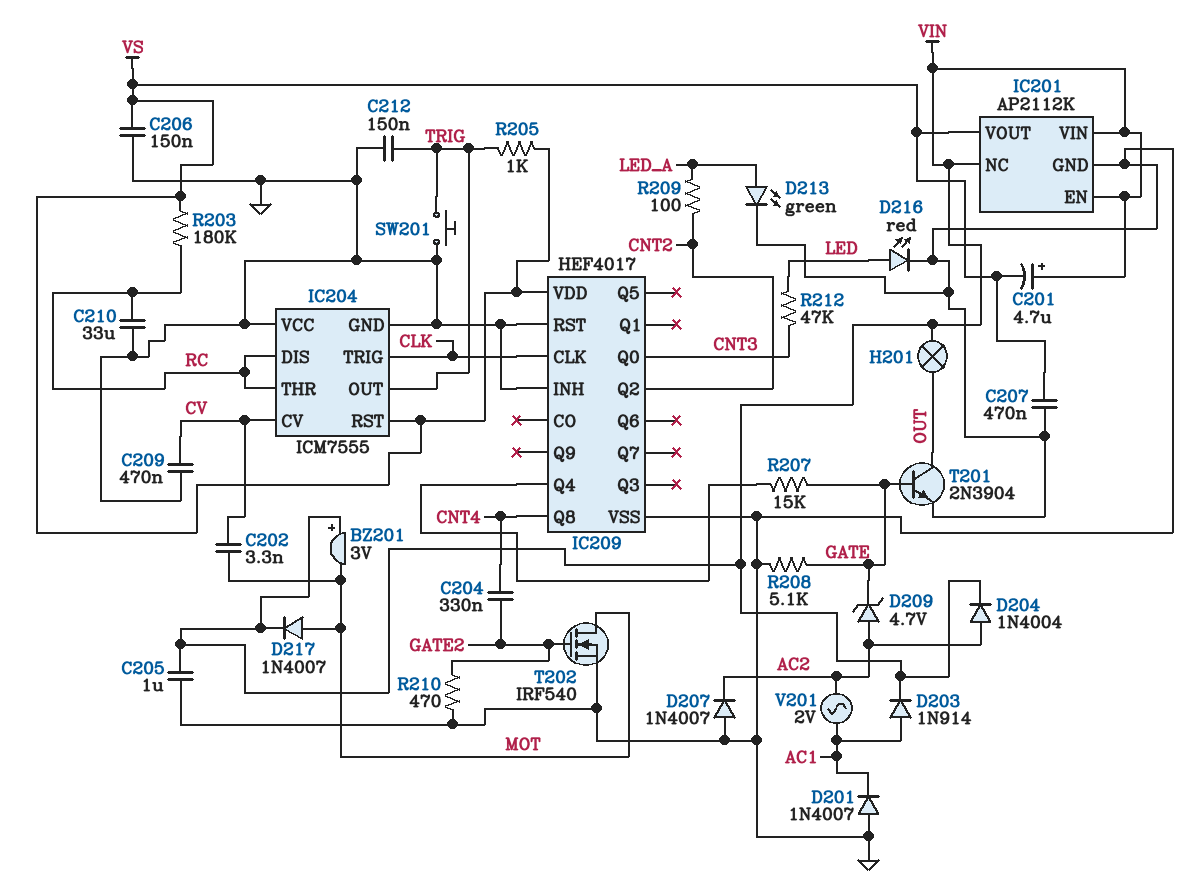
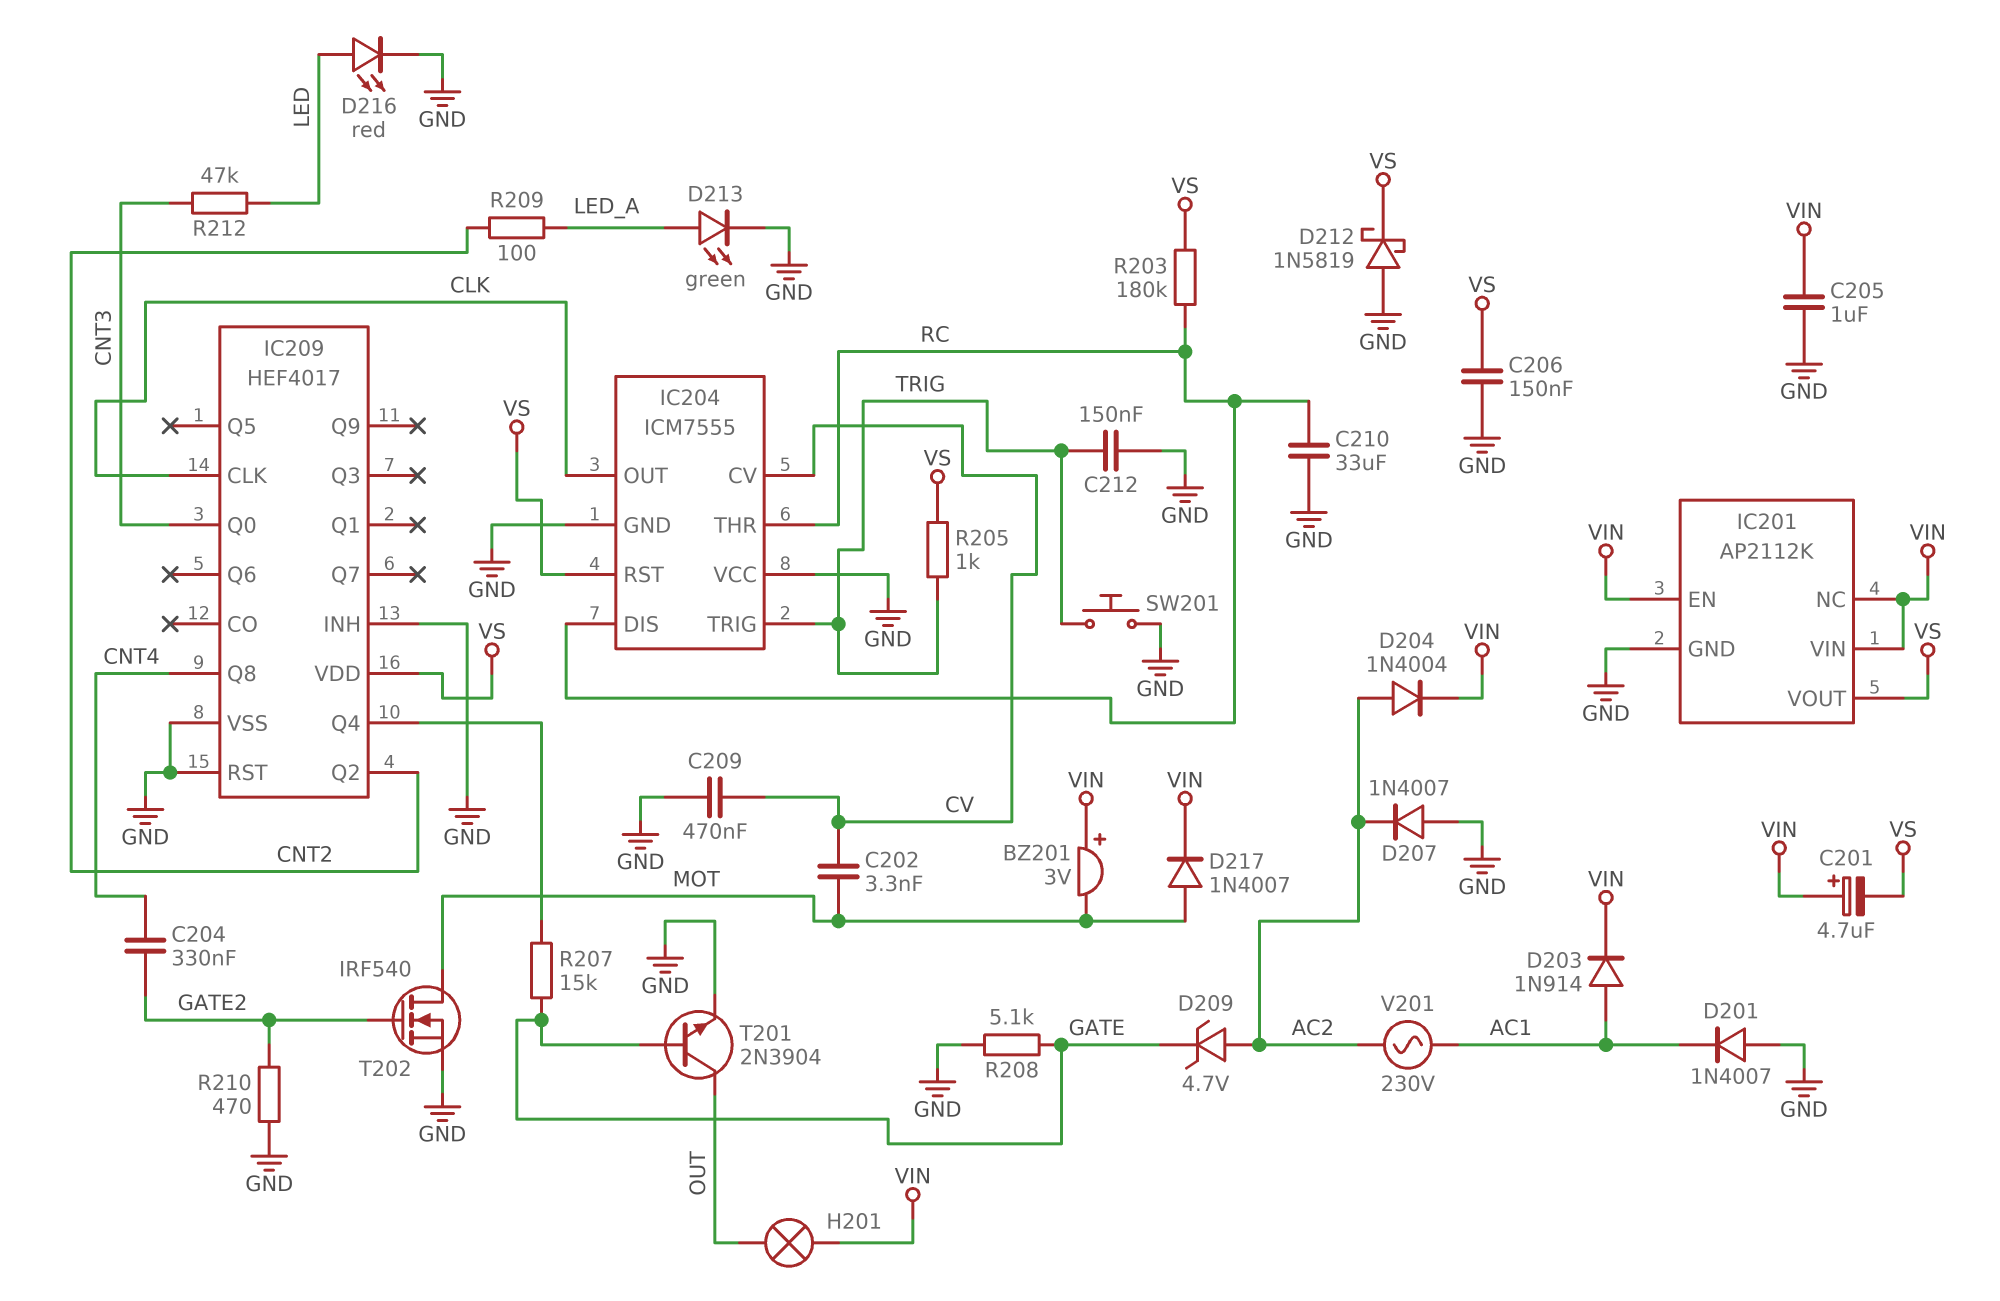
C207: 470nF (GND, VS) -> none
D212: none -> schottky 1N5819 (A GND, K VS)
IC204 pin OUT: TRIG -> CLK
IC204 pin TRIG: CLK -> TRIG
V201: AC 2V (AC1, AC2) -> AC 230V (AC1, AC2)

